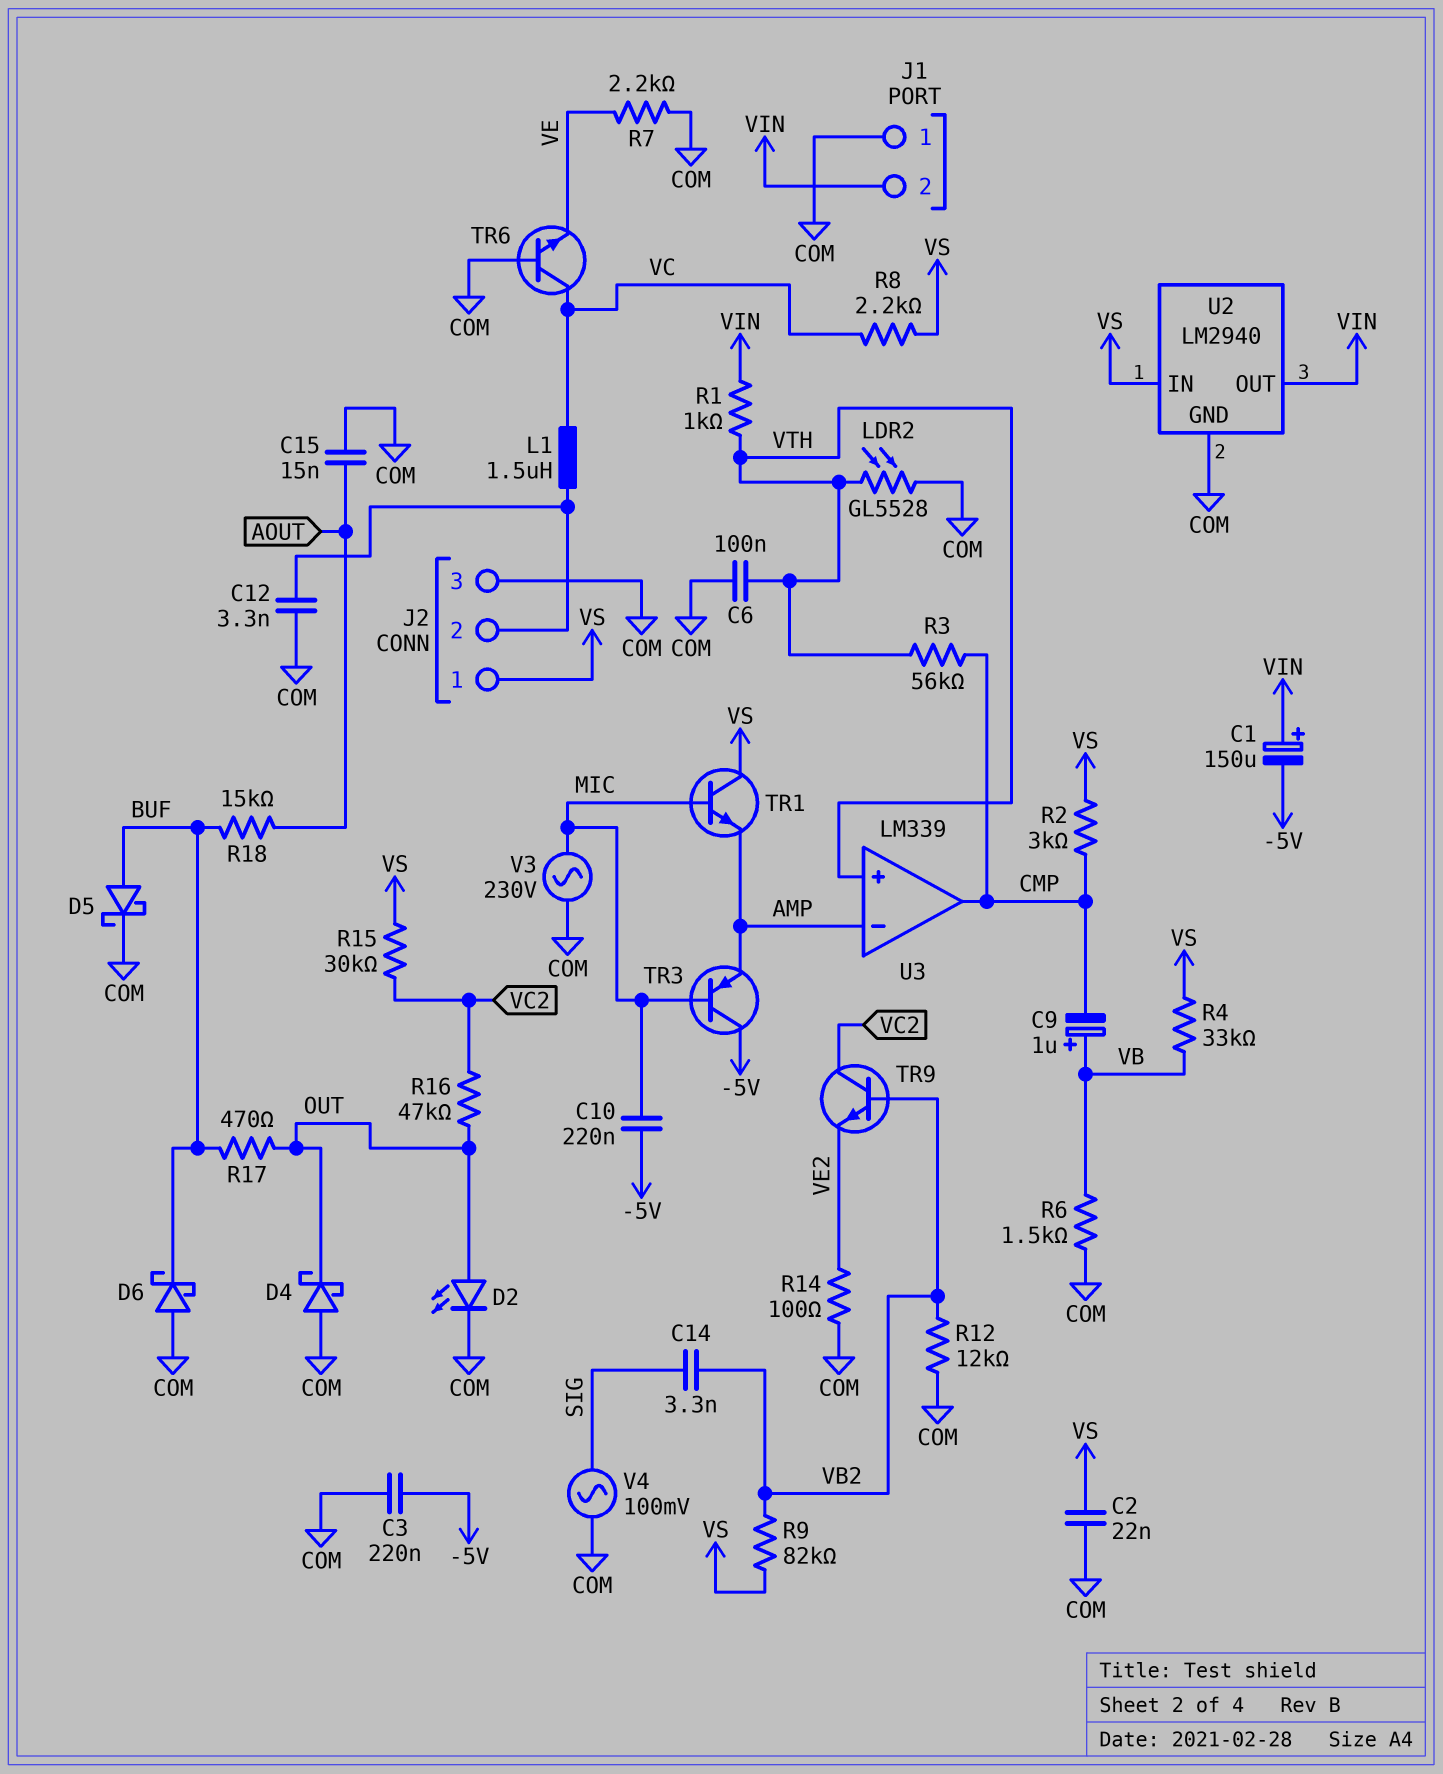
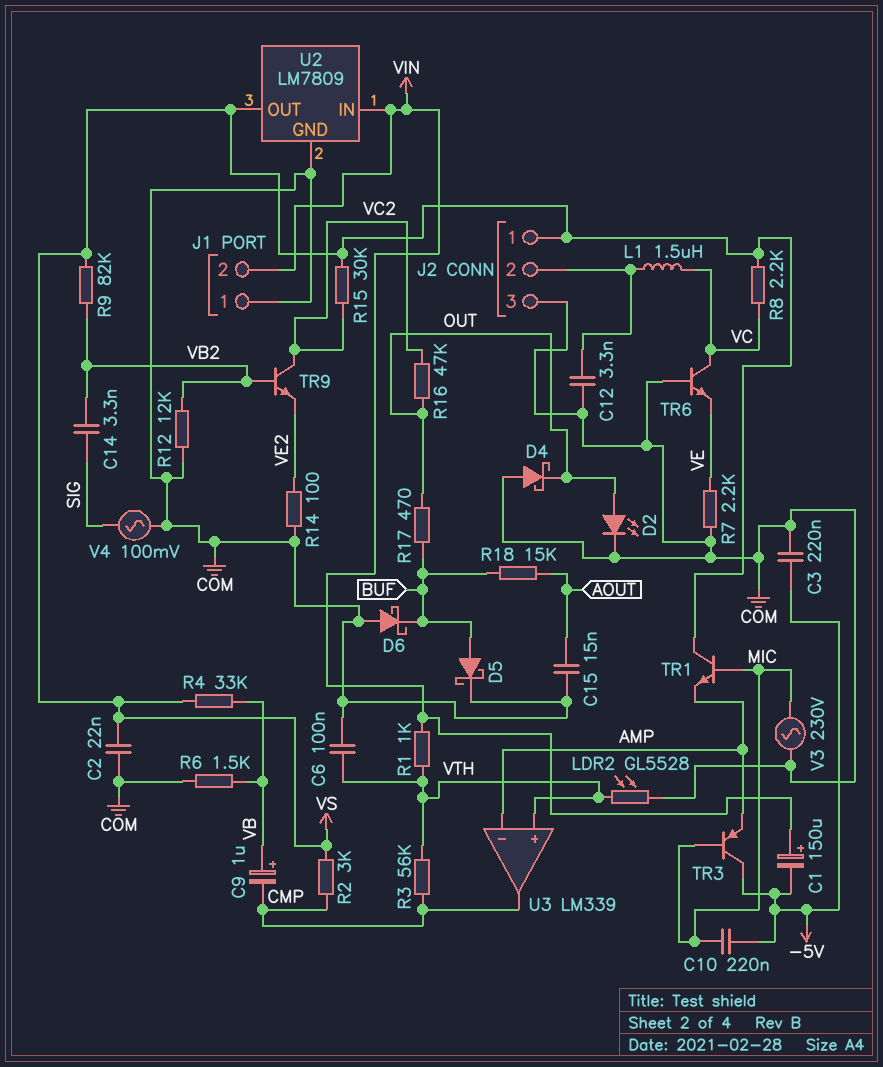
U2: LM2940 -> LM7809
U2 pin IN: VS -> VIN
U2 pin OUT: VIN -> VS

